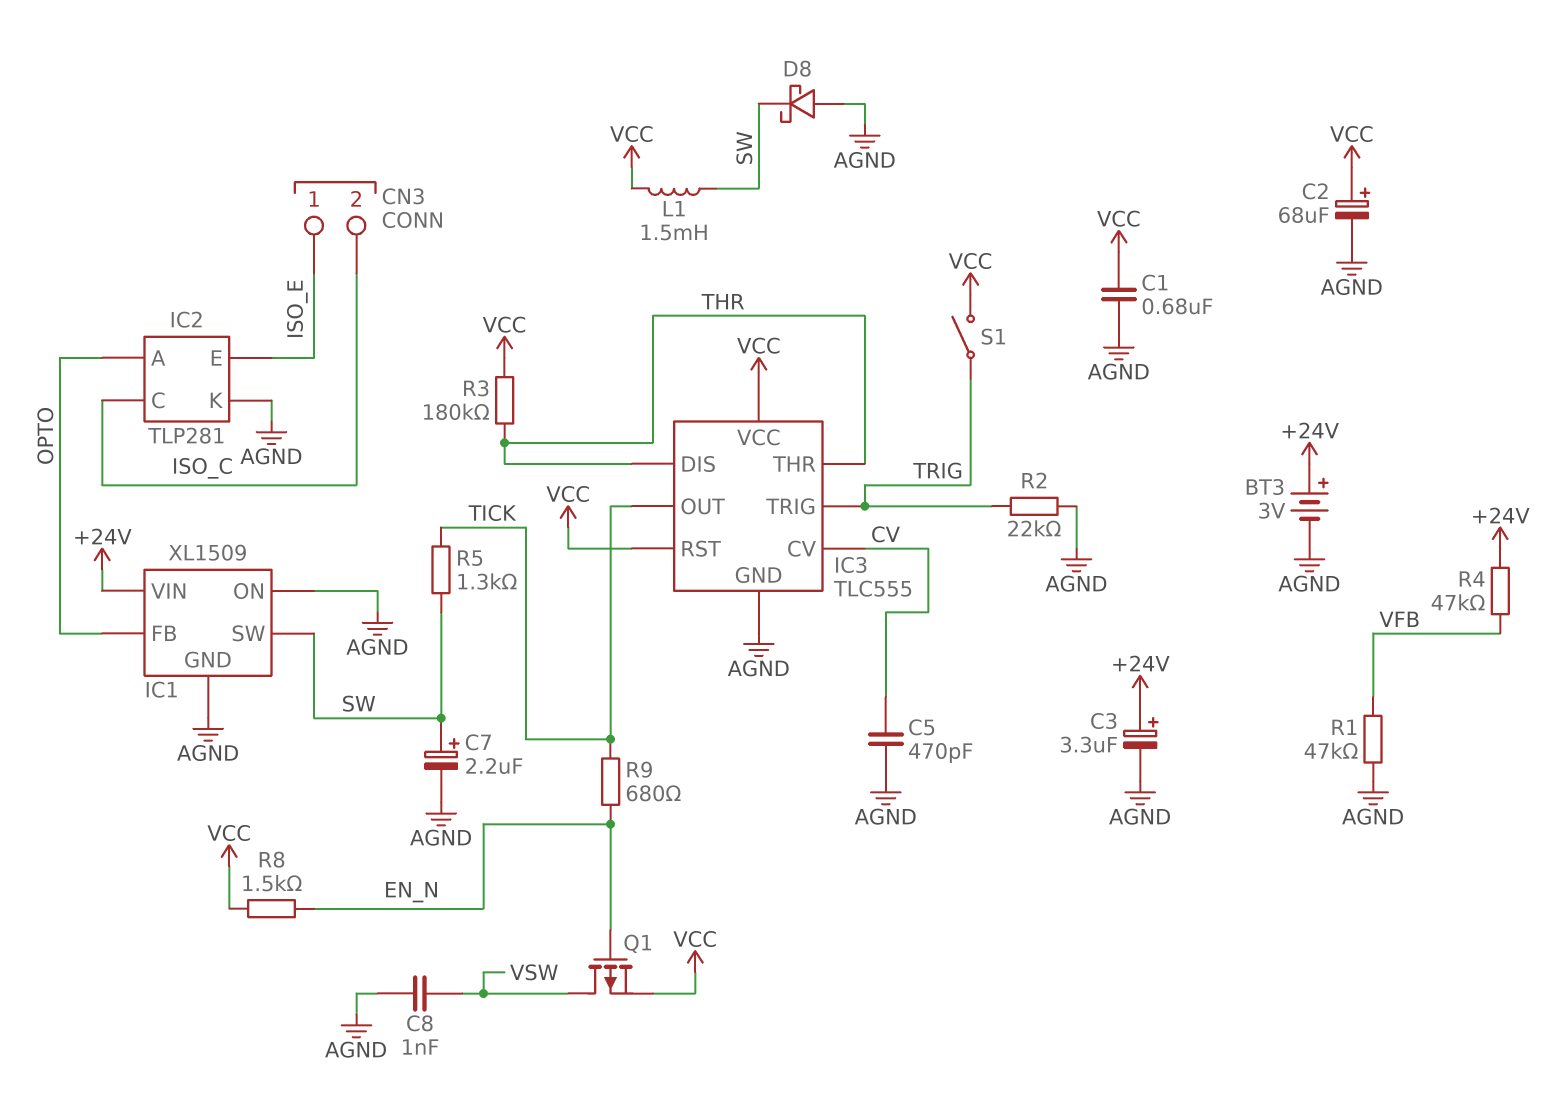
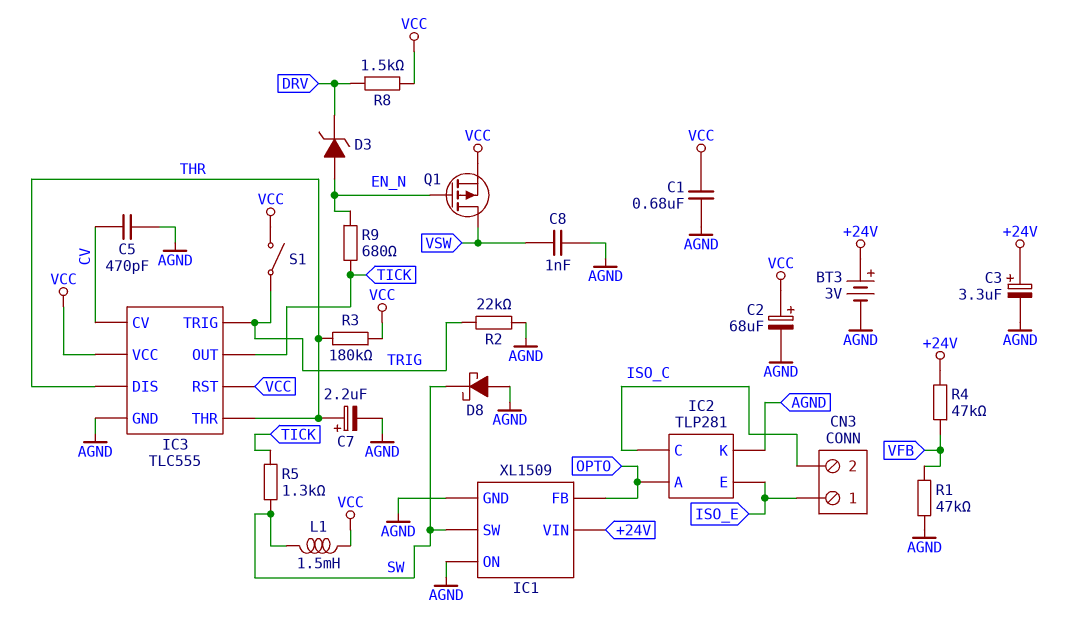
C7: 2.2uF (plus SW, minus AGND) -> 2.2uF (plus THR, minus AGND)
D3: none -> zener (A EN_N, K DRV)
R8: 1.5k (EN_N, VCC) -> 1.5k (DRV, VCC)

